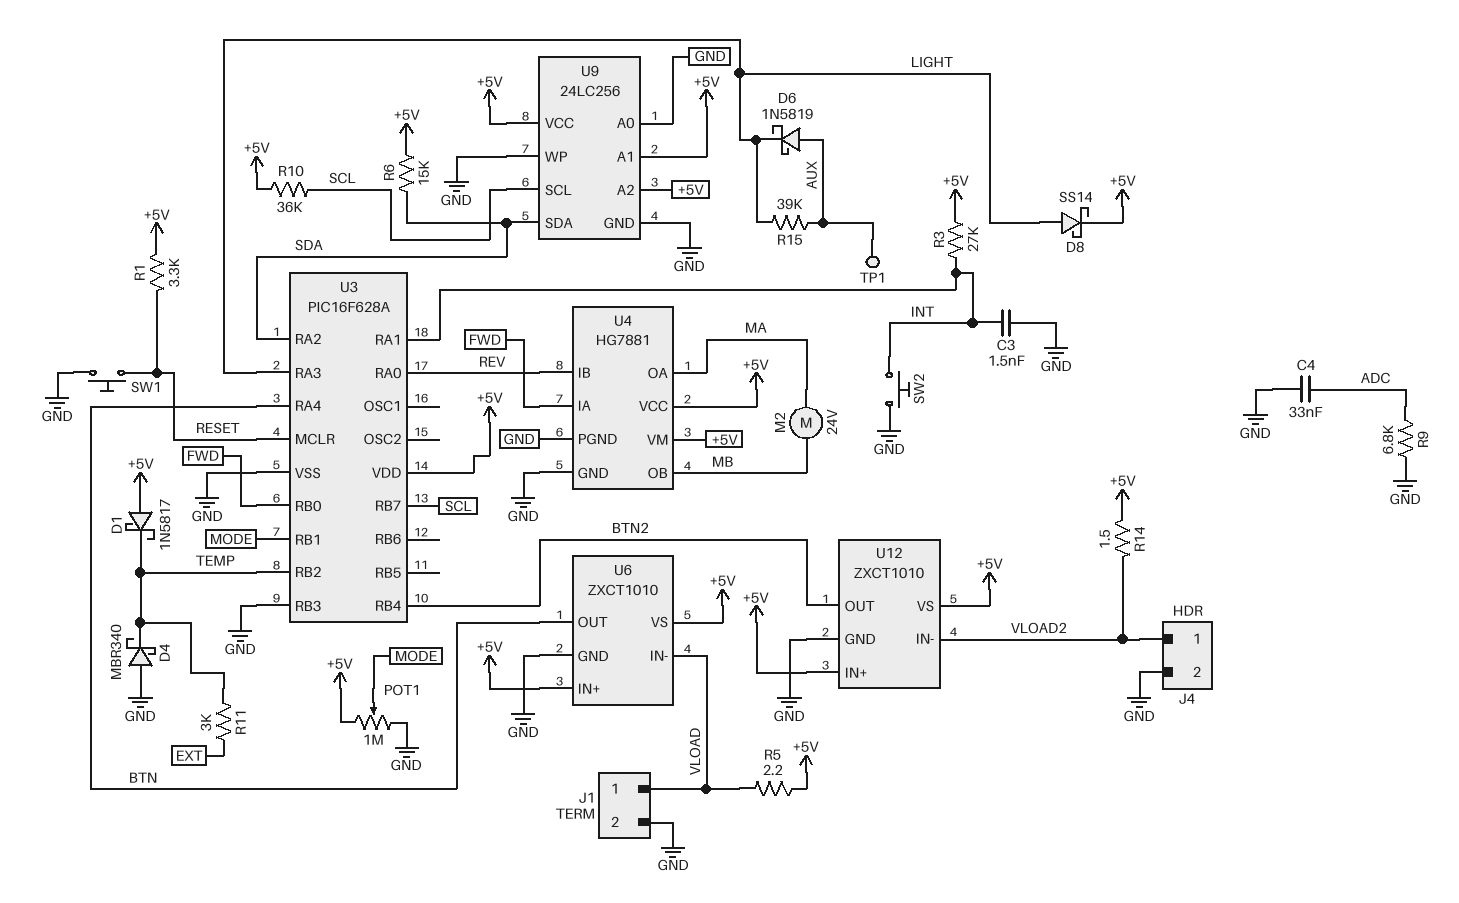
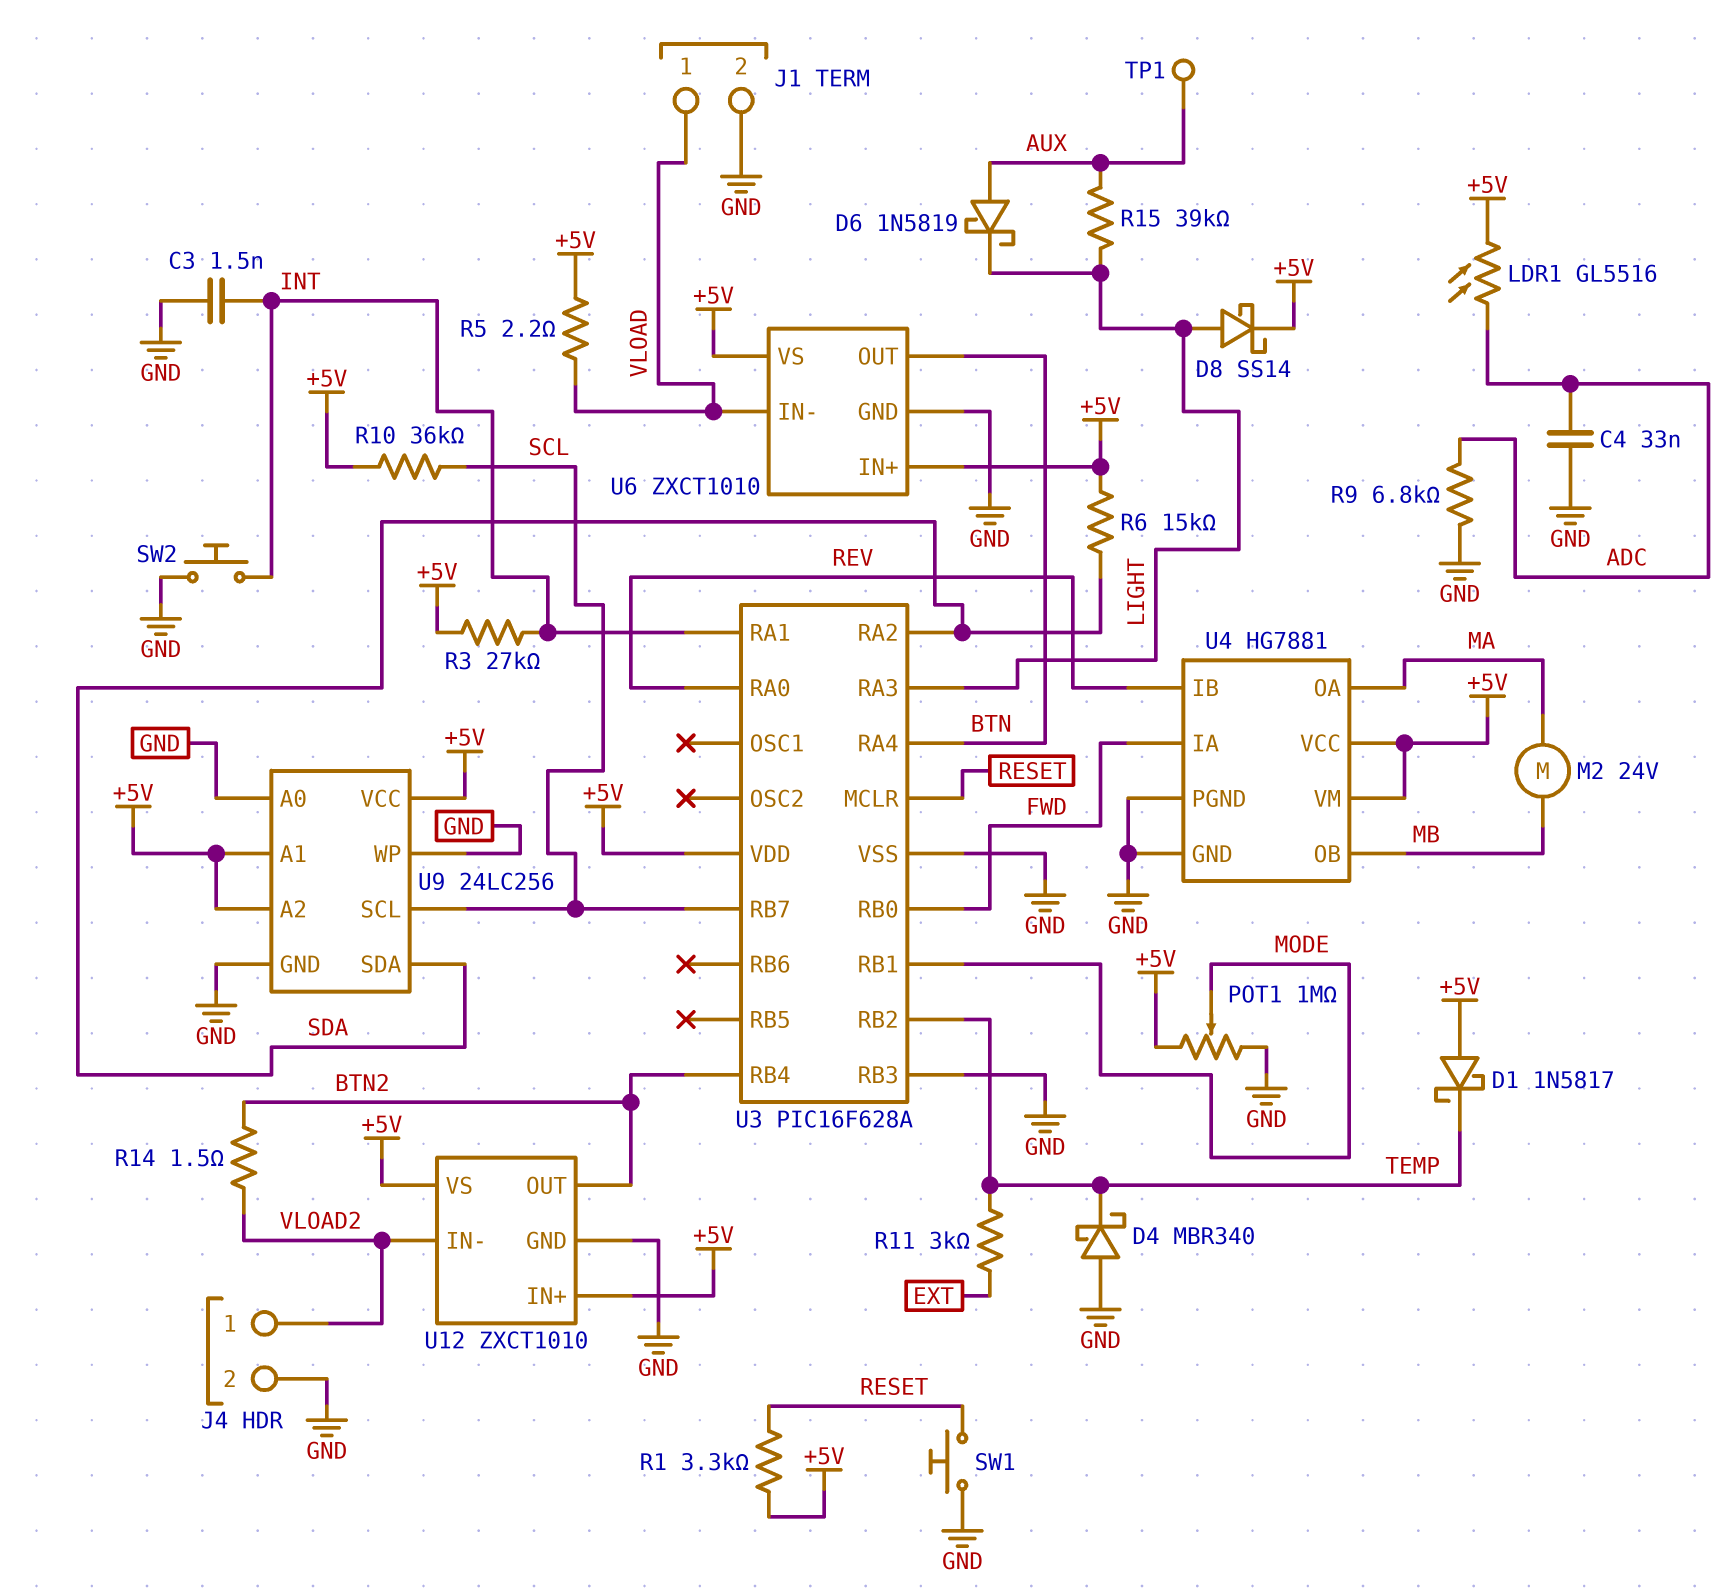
LDR1: none -> GL5516 (+5V, ADC)
R14: 1.5 (+5V, VLOAD2) -> 1.5 (BTN2, VLOAD2)

